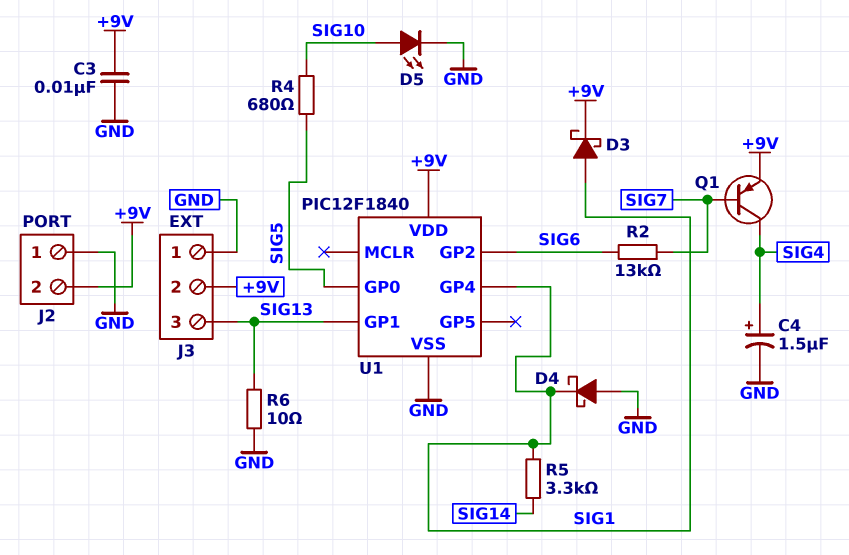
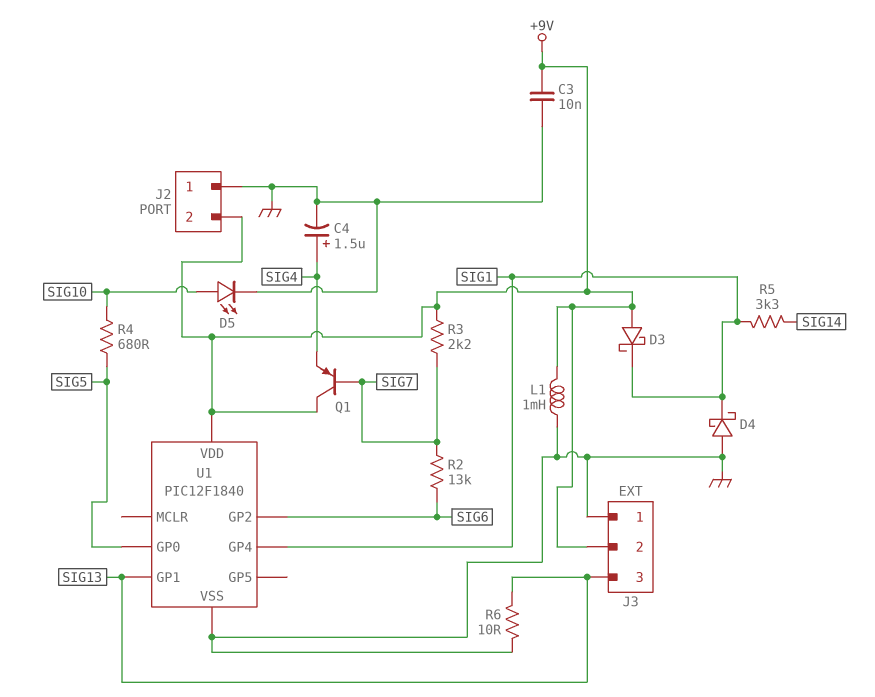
D3: schottky (A SIG1, K +9V) -> schottky (A +9V, K SIG1)
L1: none -> 1mH (+9V, GND)
Q1: PNP (B SIG7, C SIG4, E +9V) -> PNP (B SIG7, C +9V, E SIG4)
R3: none -> 2.2k (+9V, SIG7)

